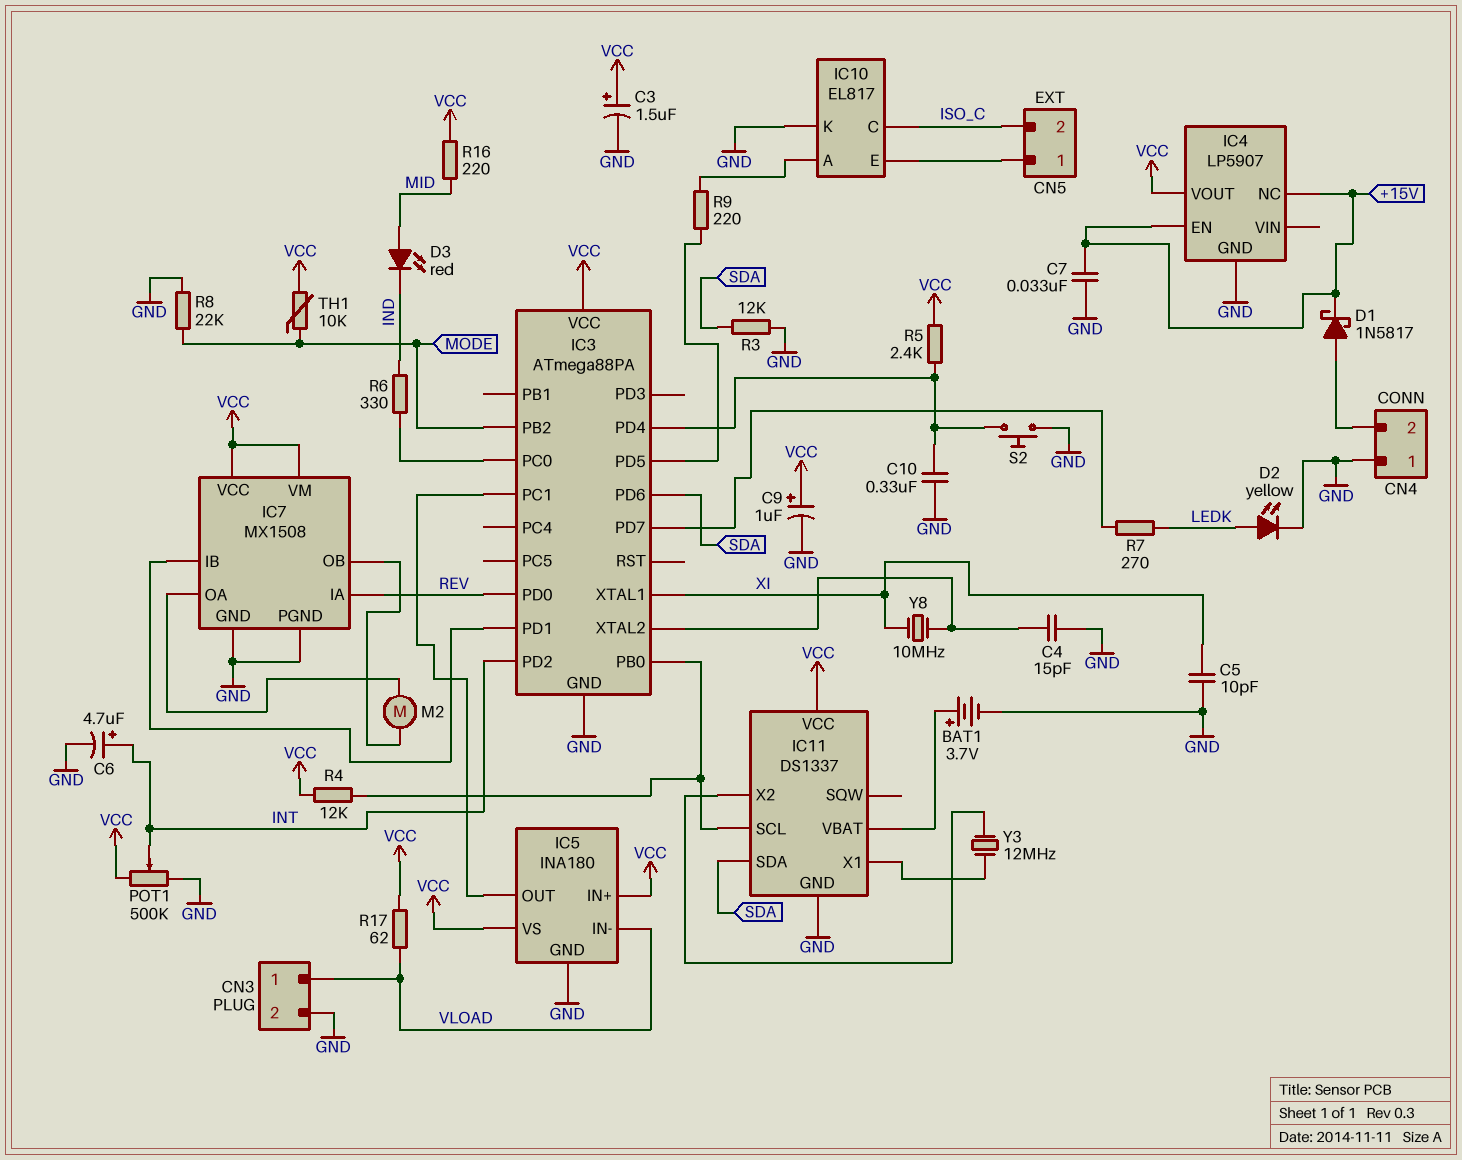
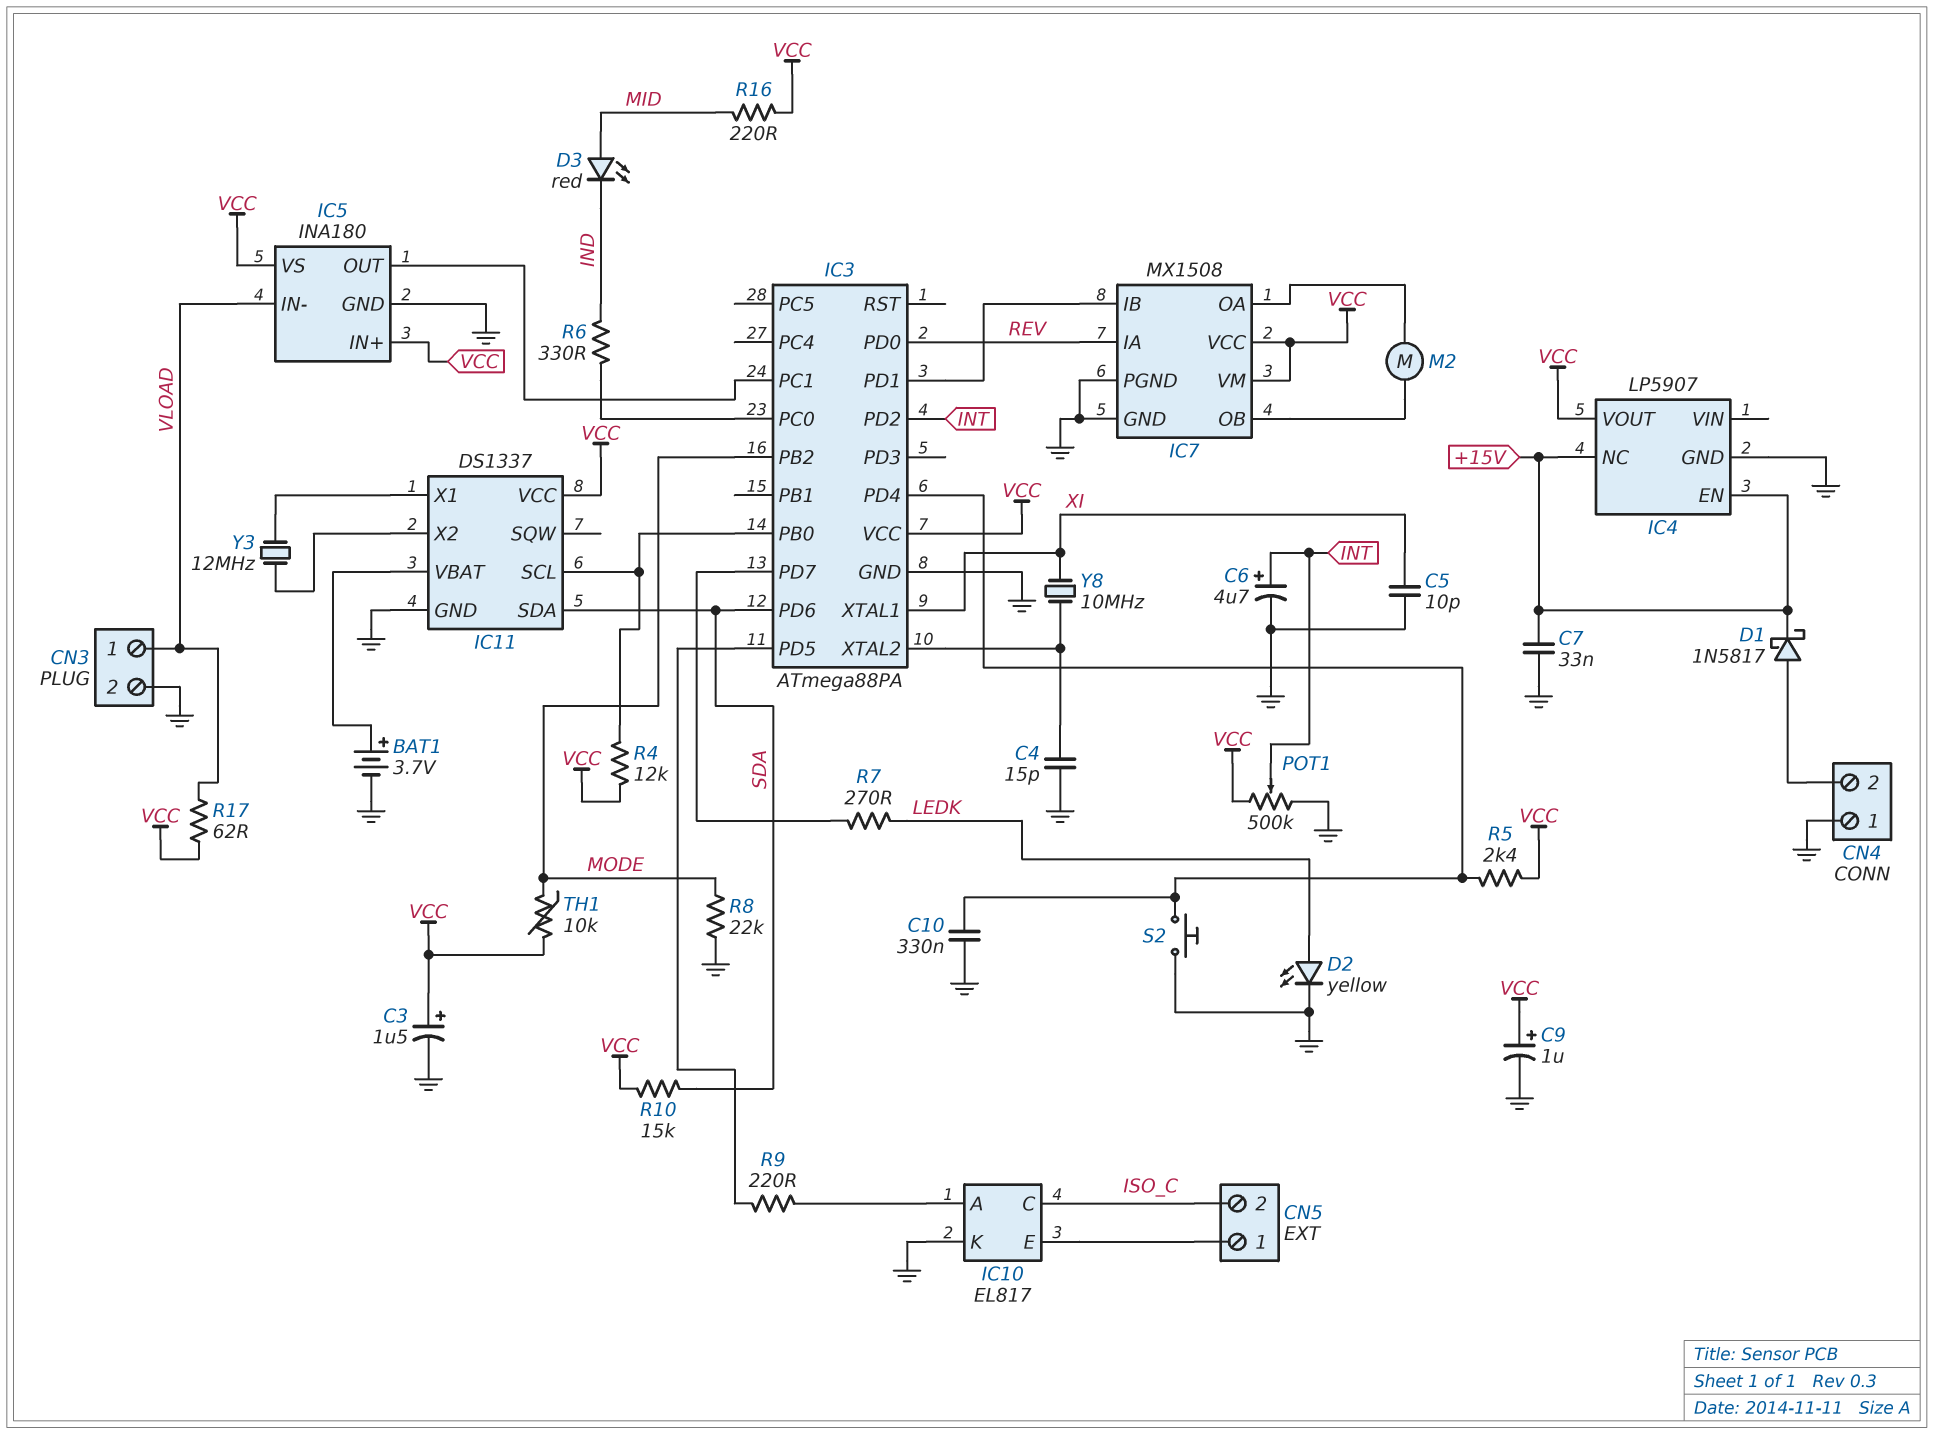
R3: 12k (GND, SDA) -> none
R10: none -> 15k (SDA, VCC)

